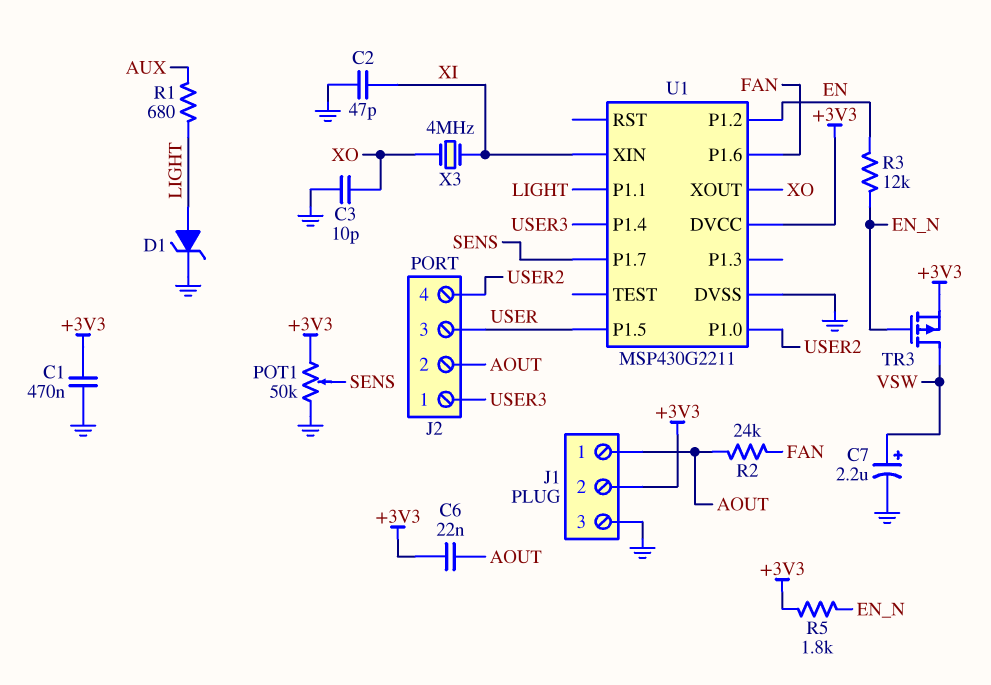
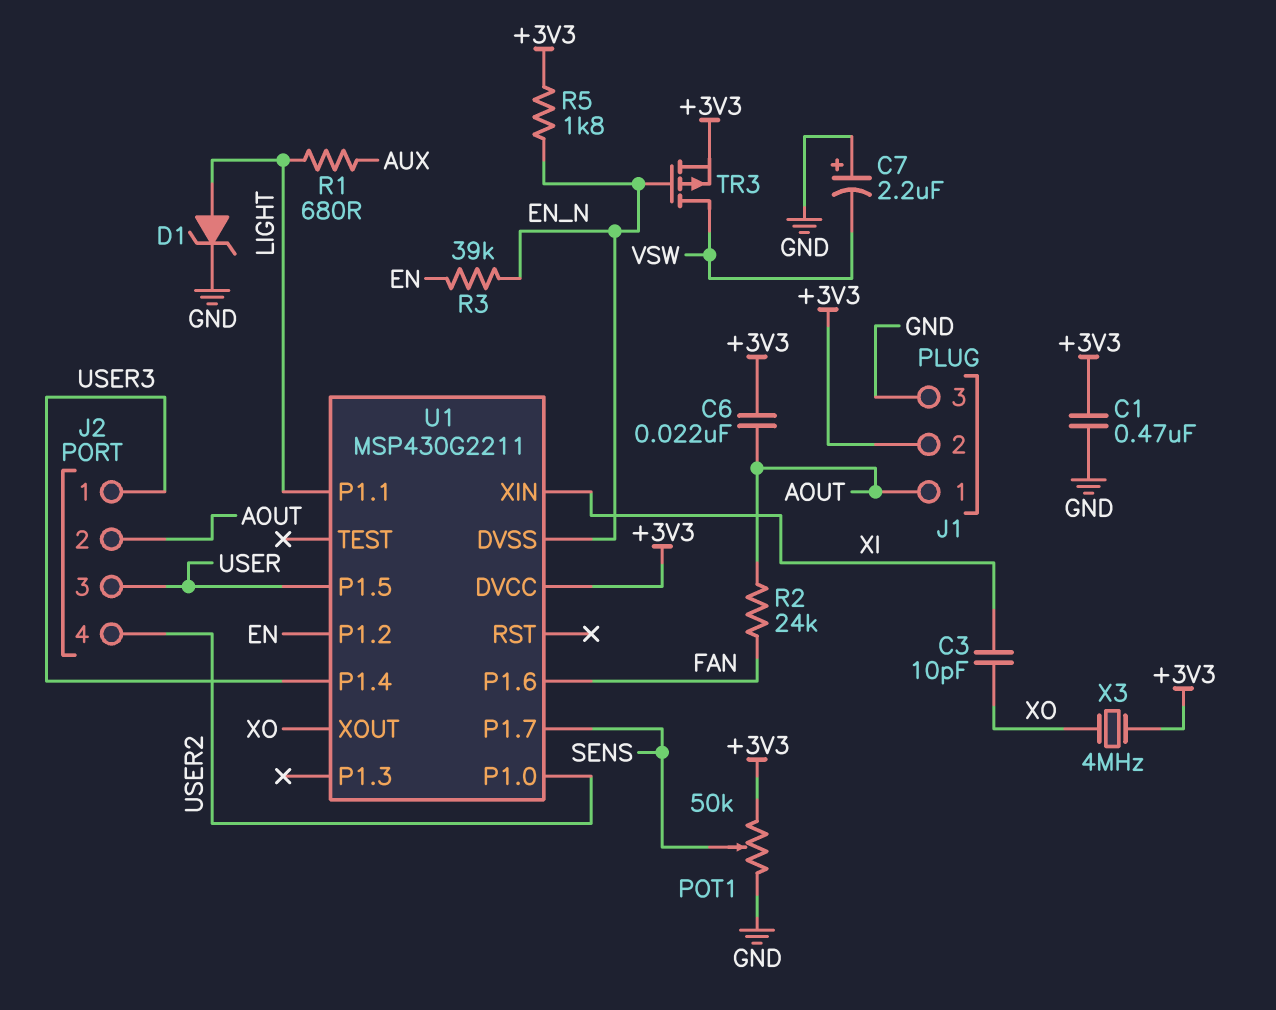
C2: 47pF (GND, XI) -> none
C3: 10pF (GND, XO) -> 10pF (XI, XO)
C7: 2.2uF (plus VSW, minus GND) -> 2.2uF (plus GND, minus VSW)
R3: 12k (EN, EN_N) -> 39k (EN, EN_N)
U1 pin DVSS: GND -> EN_N
X3: 4MHz (XI, XO) -> 4MHz (+3V3, XO)

